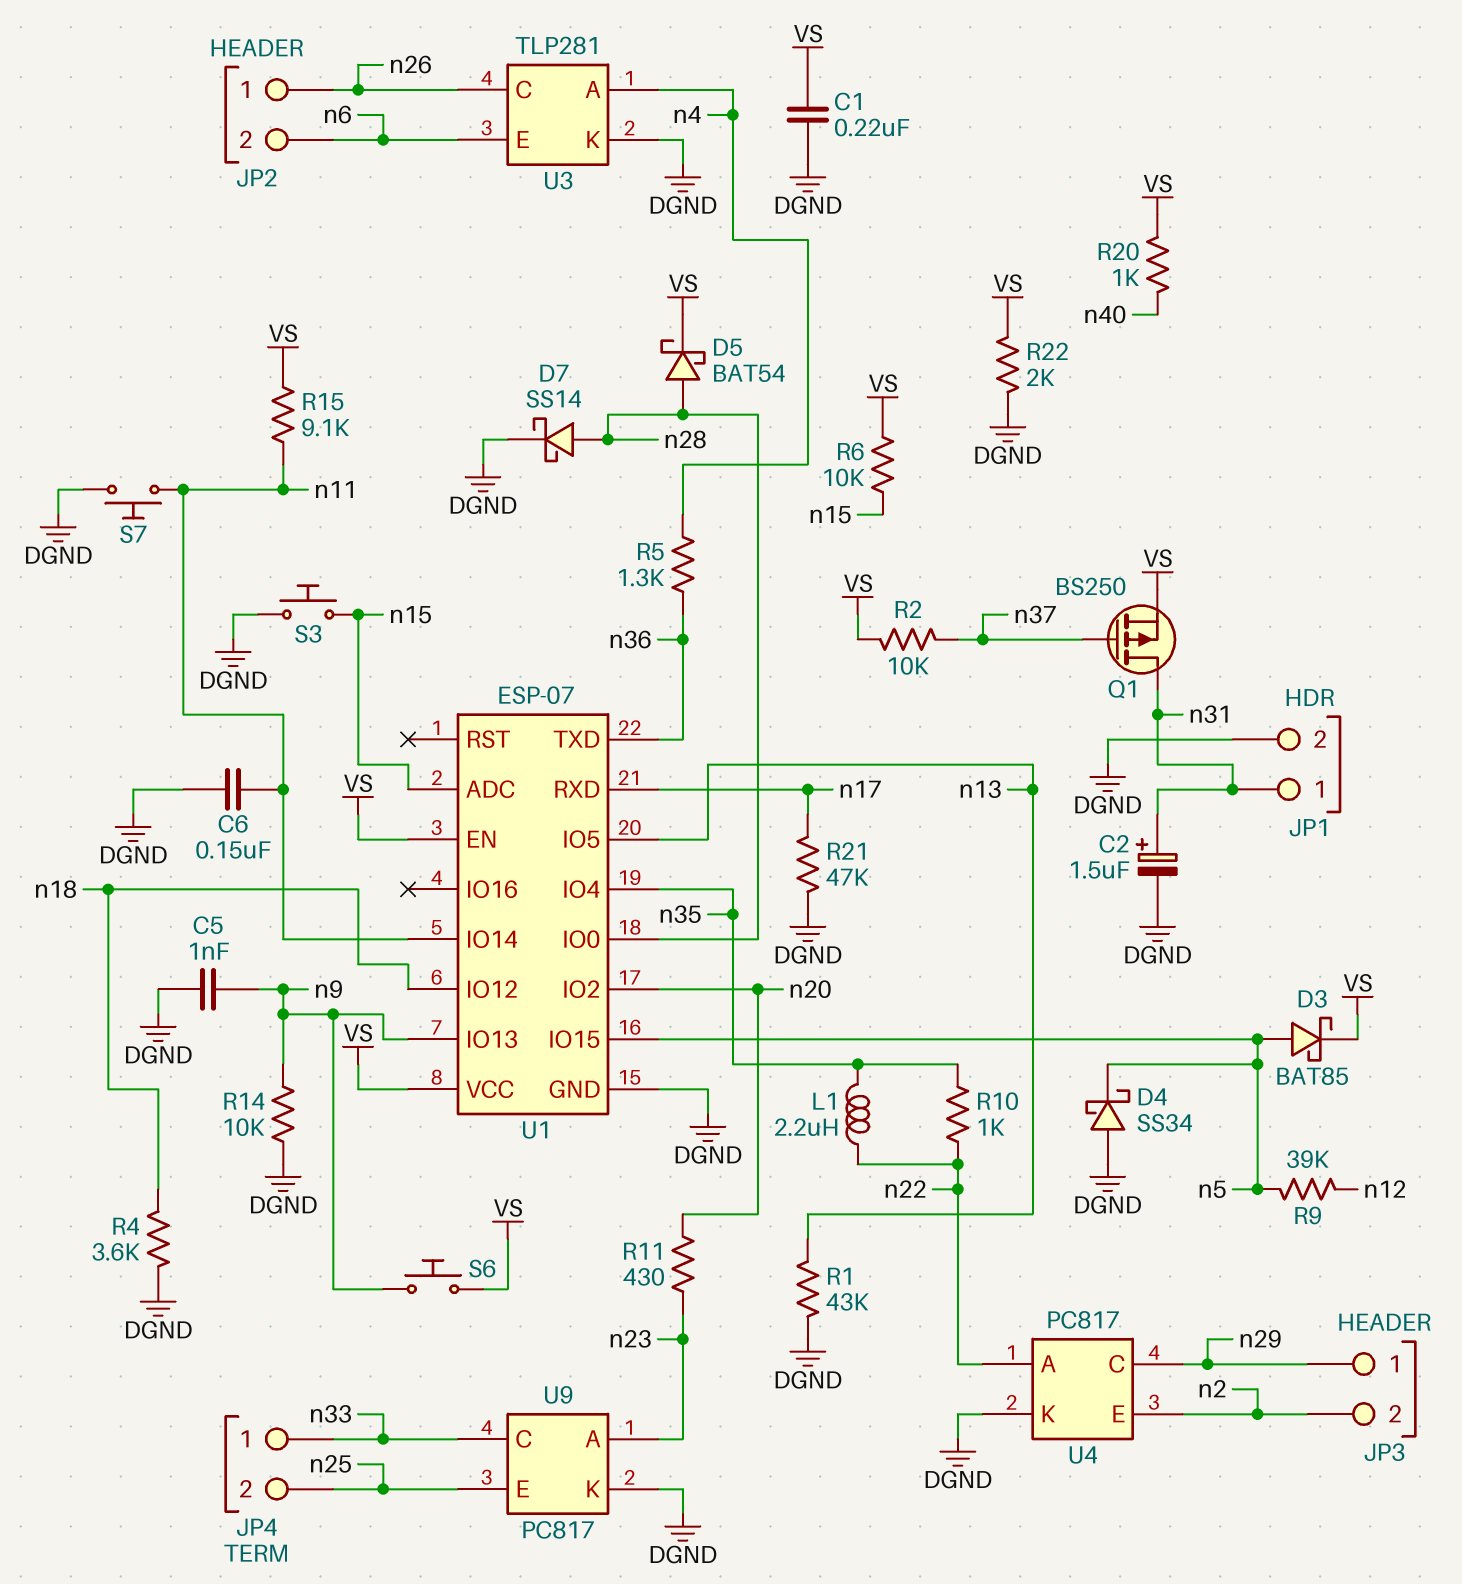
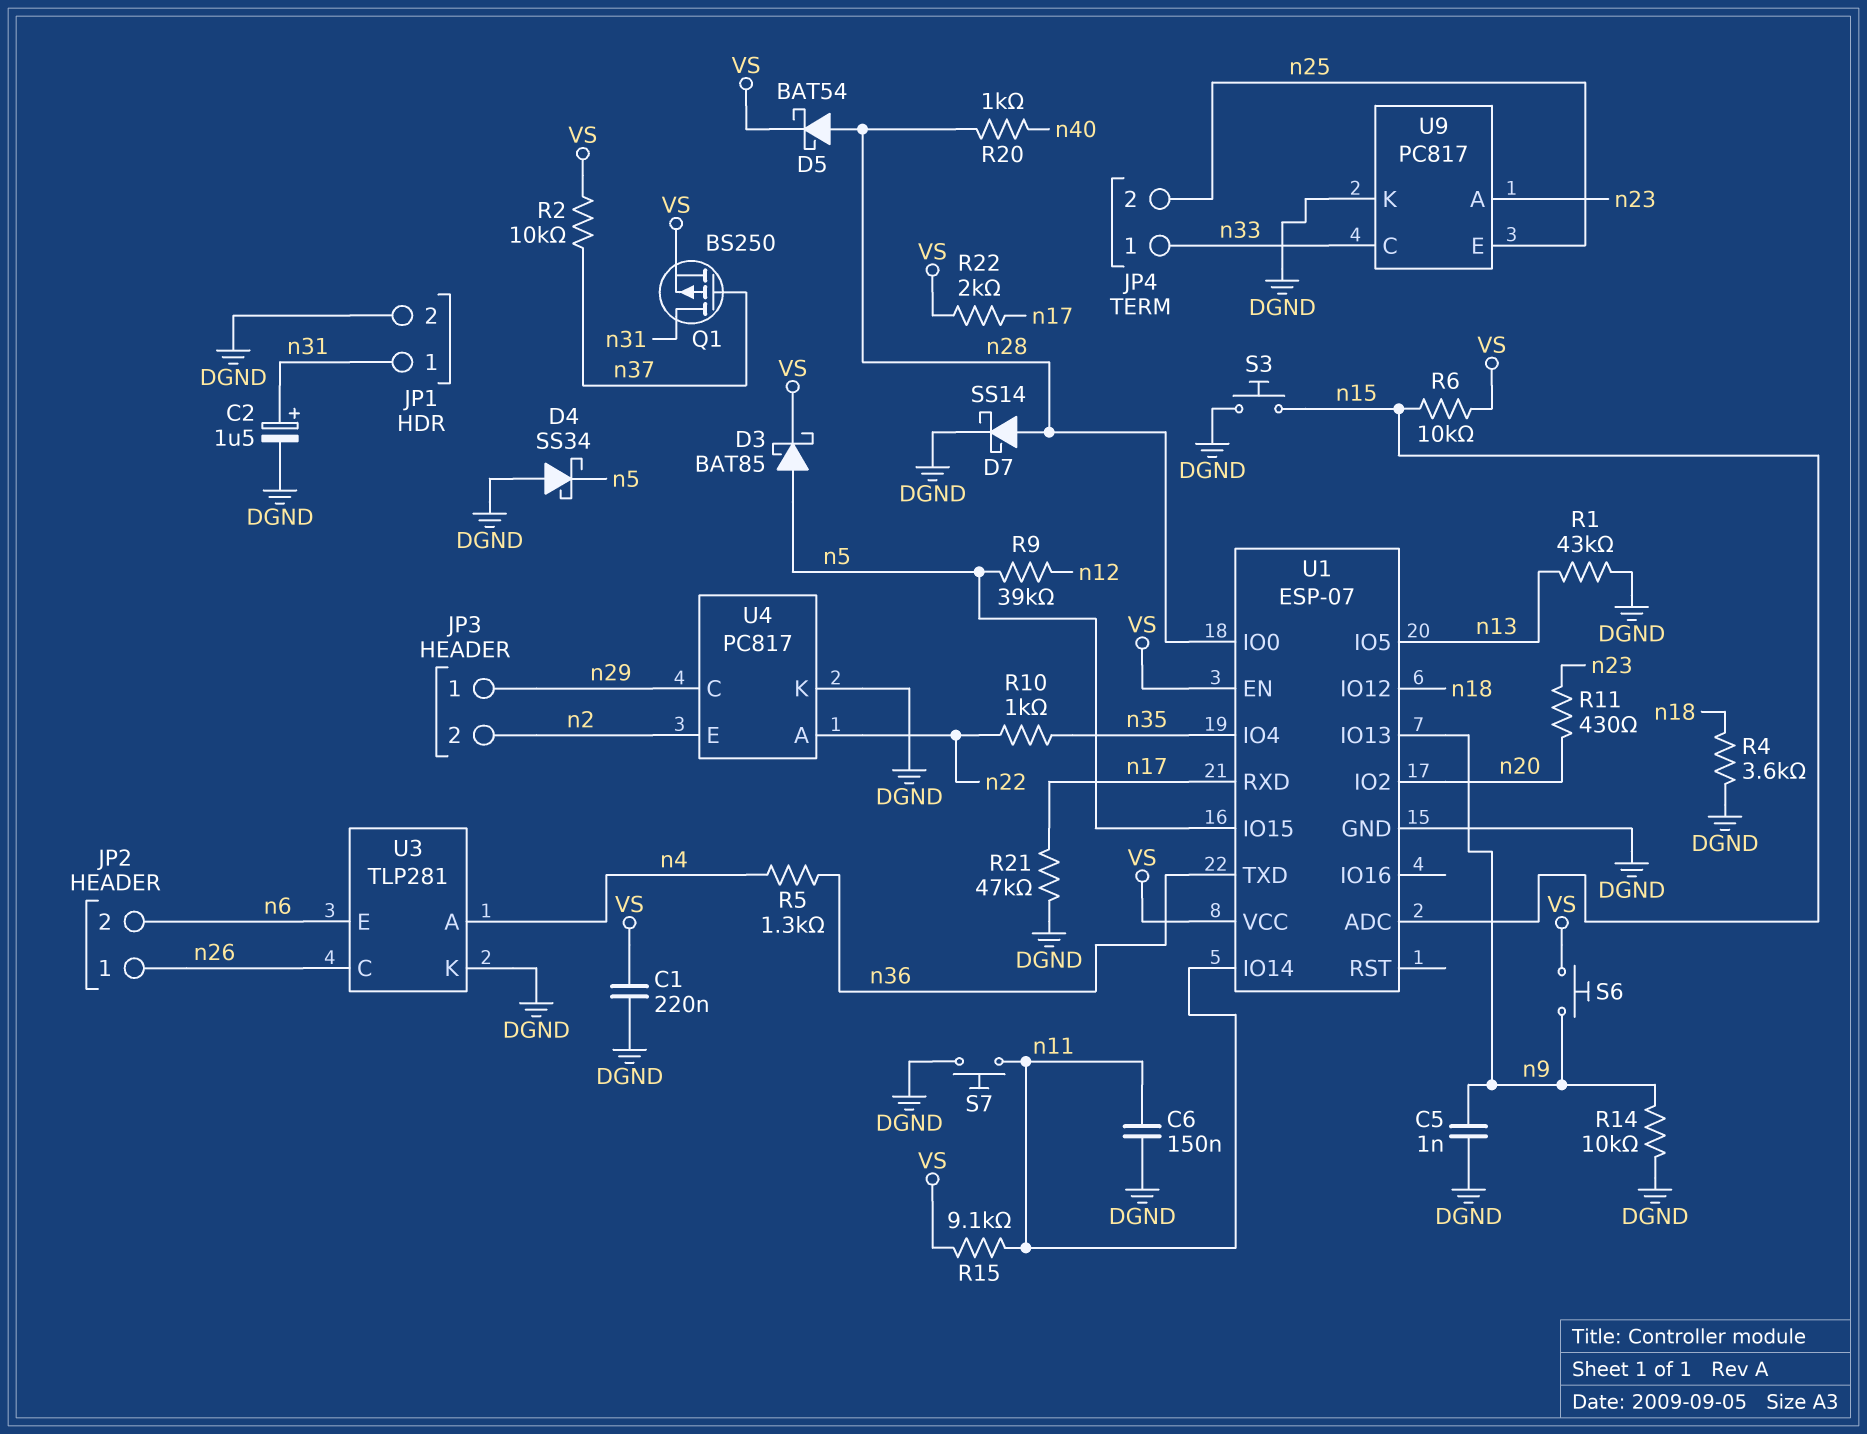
L1: 2.2uH (n22, n35) -> none
R20: 1k (VS, n40) -> 1k (n28, n40)
R22: 2k (DGND, VS) -> 2k (VS, n17)

